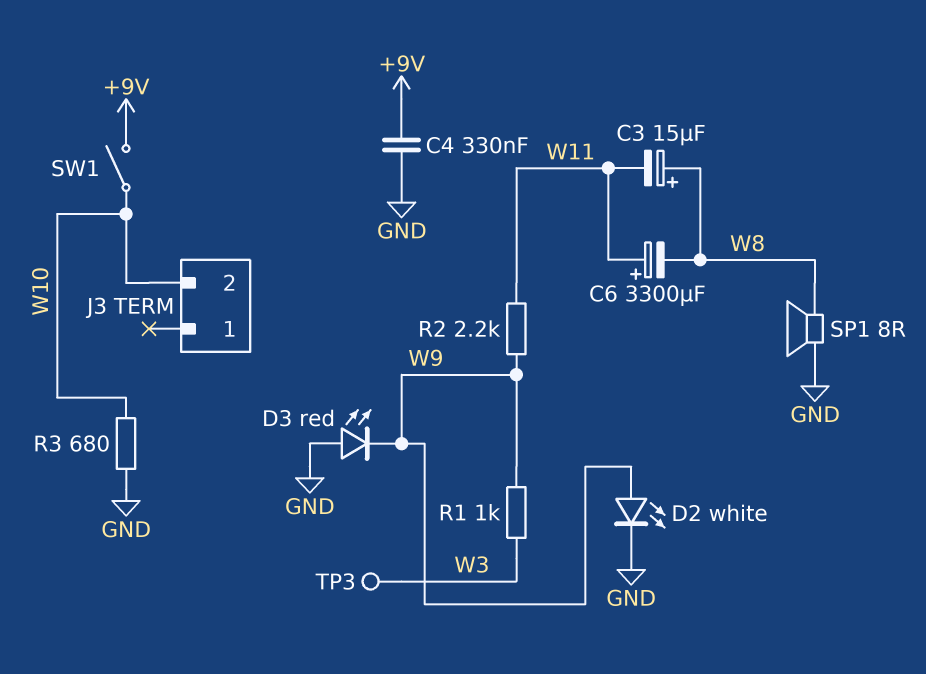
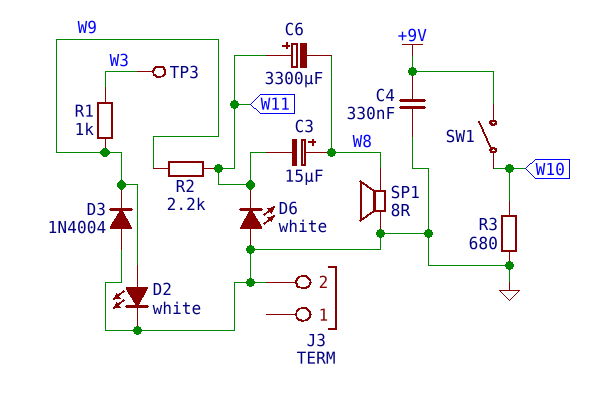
D3: LED red (A GND, K W9) -> diode 1N4004 (A GND, K W9)
D6: none -> LED white (A GND, K W11)
J3 pin 2: W10 -> GND

